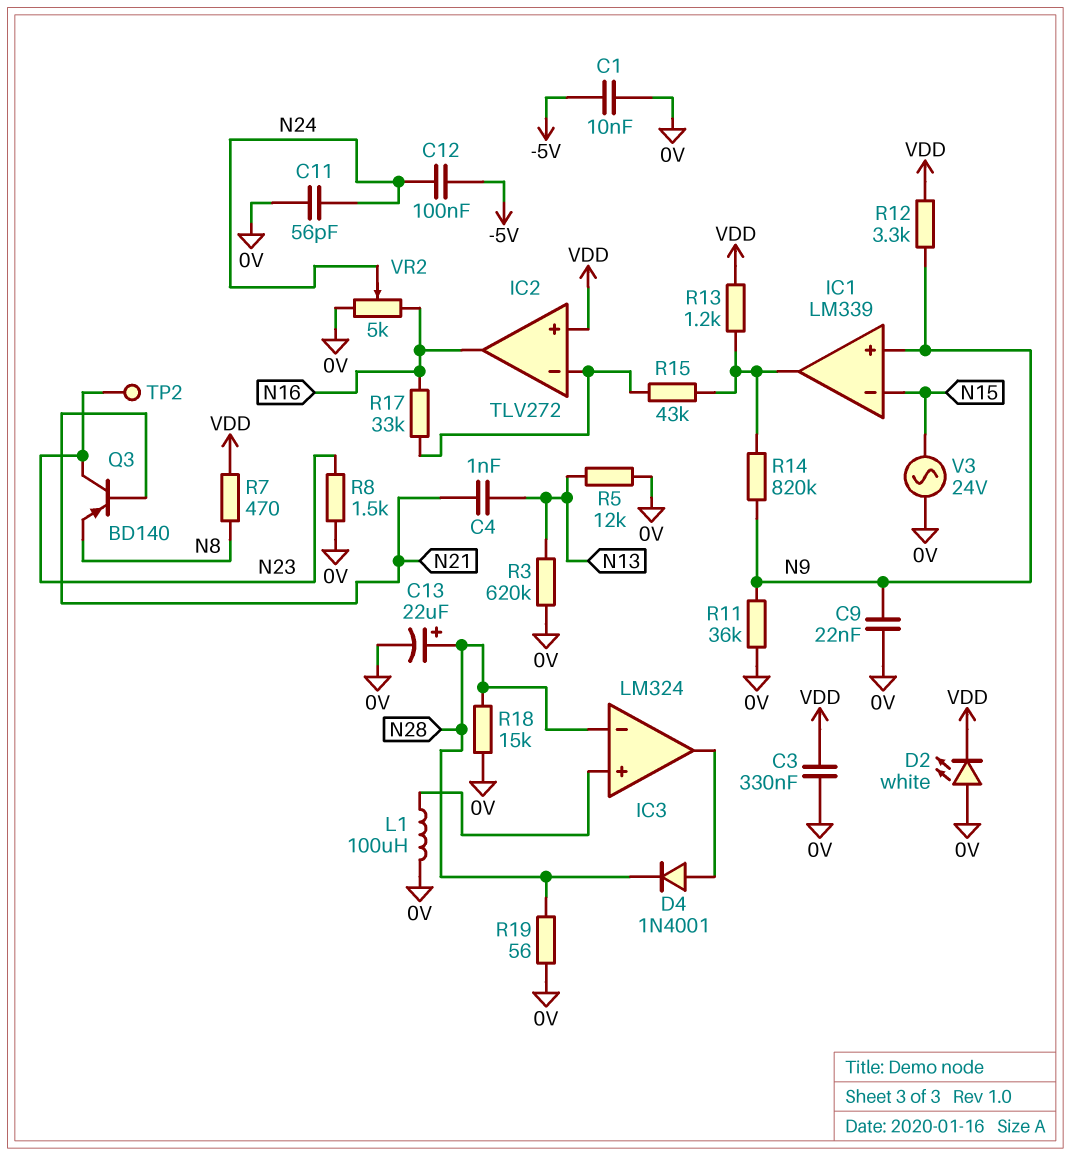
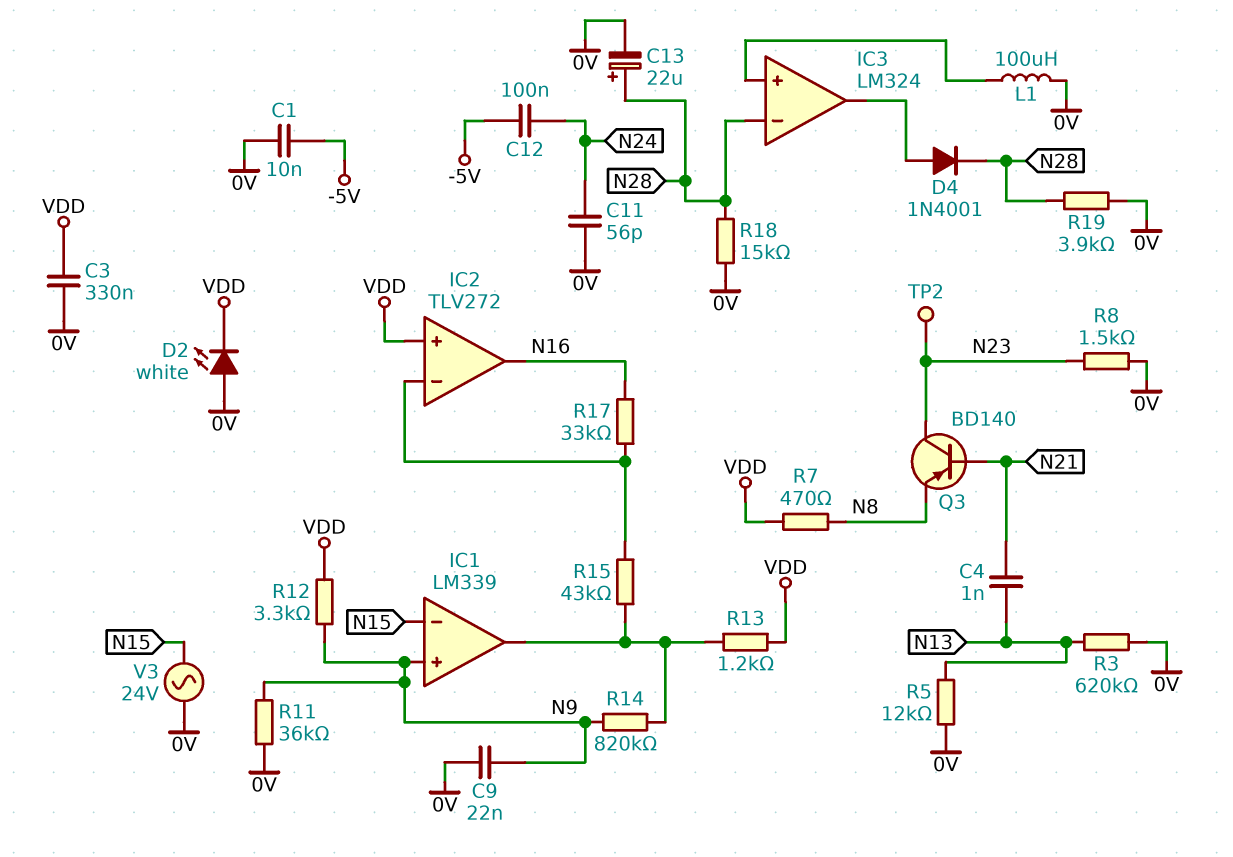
R19: 56 (0V, N28) -> 3.9k (0V, N28)
VR2: 5k (0V, N16, wiper N24) -> none

